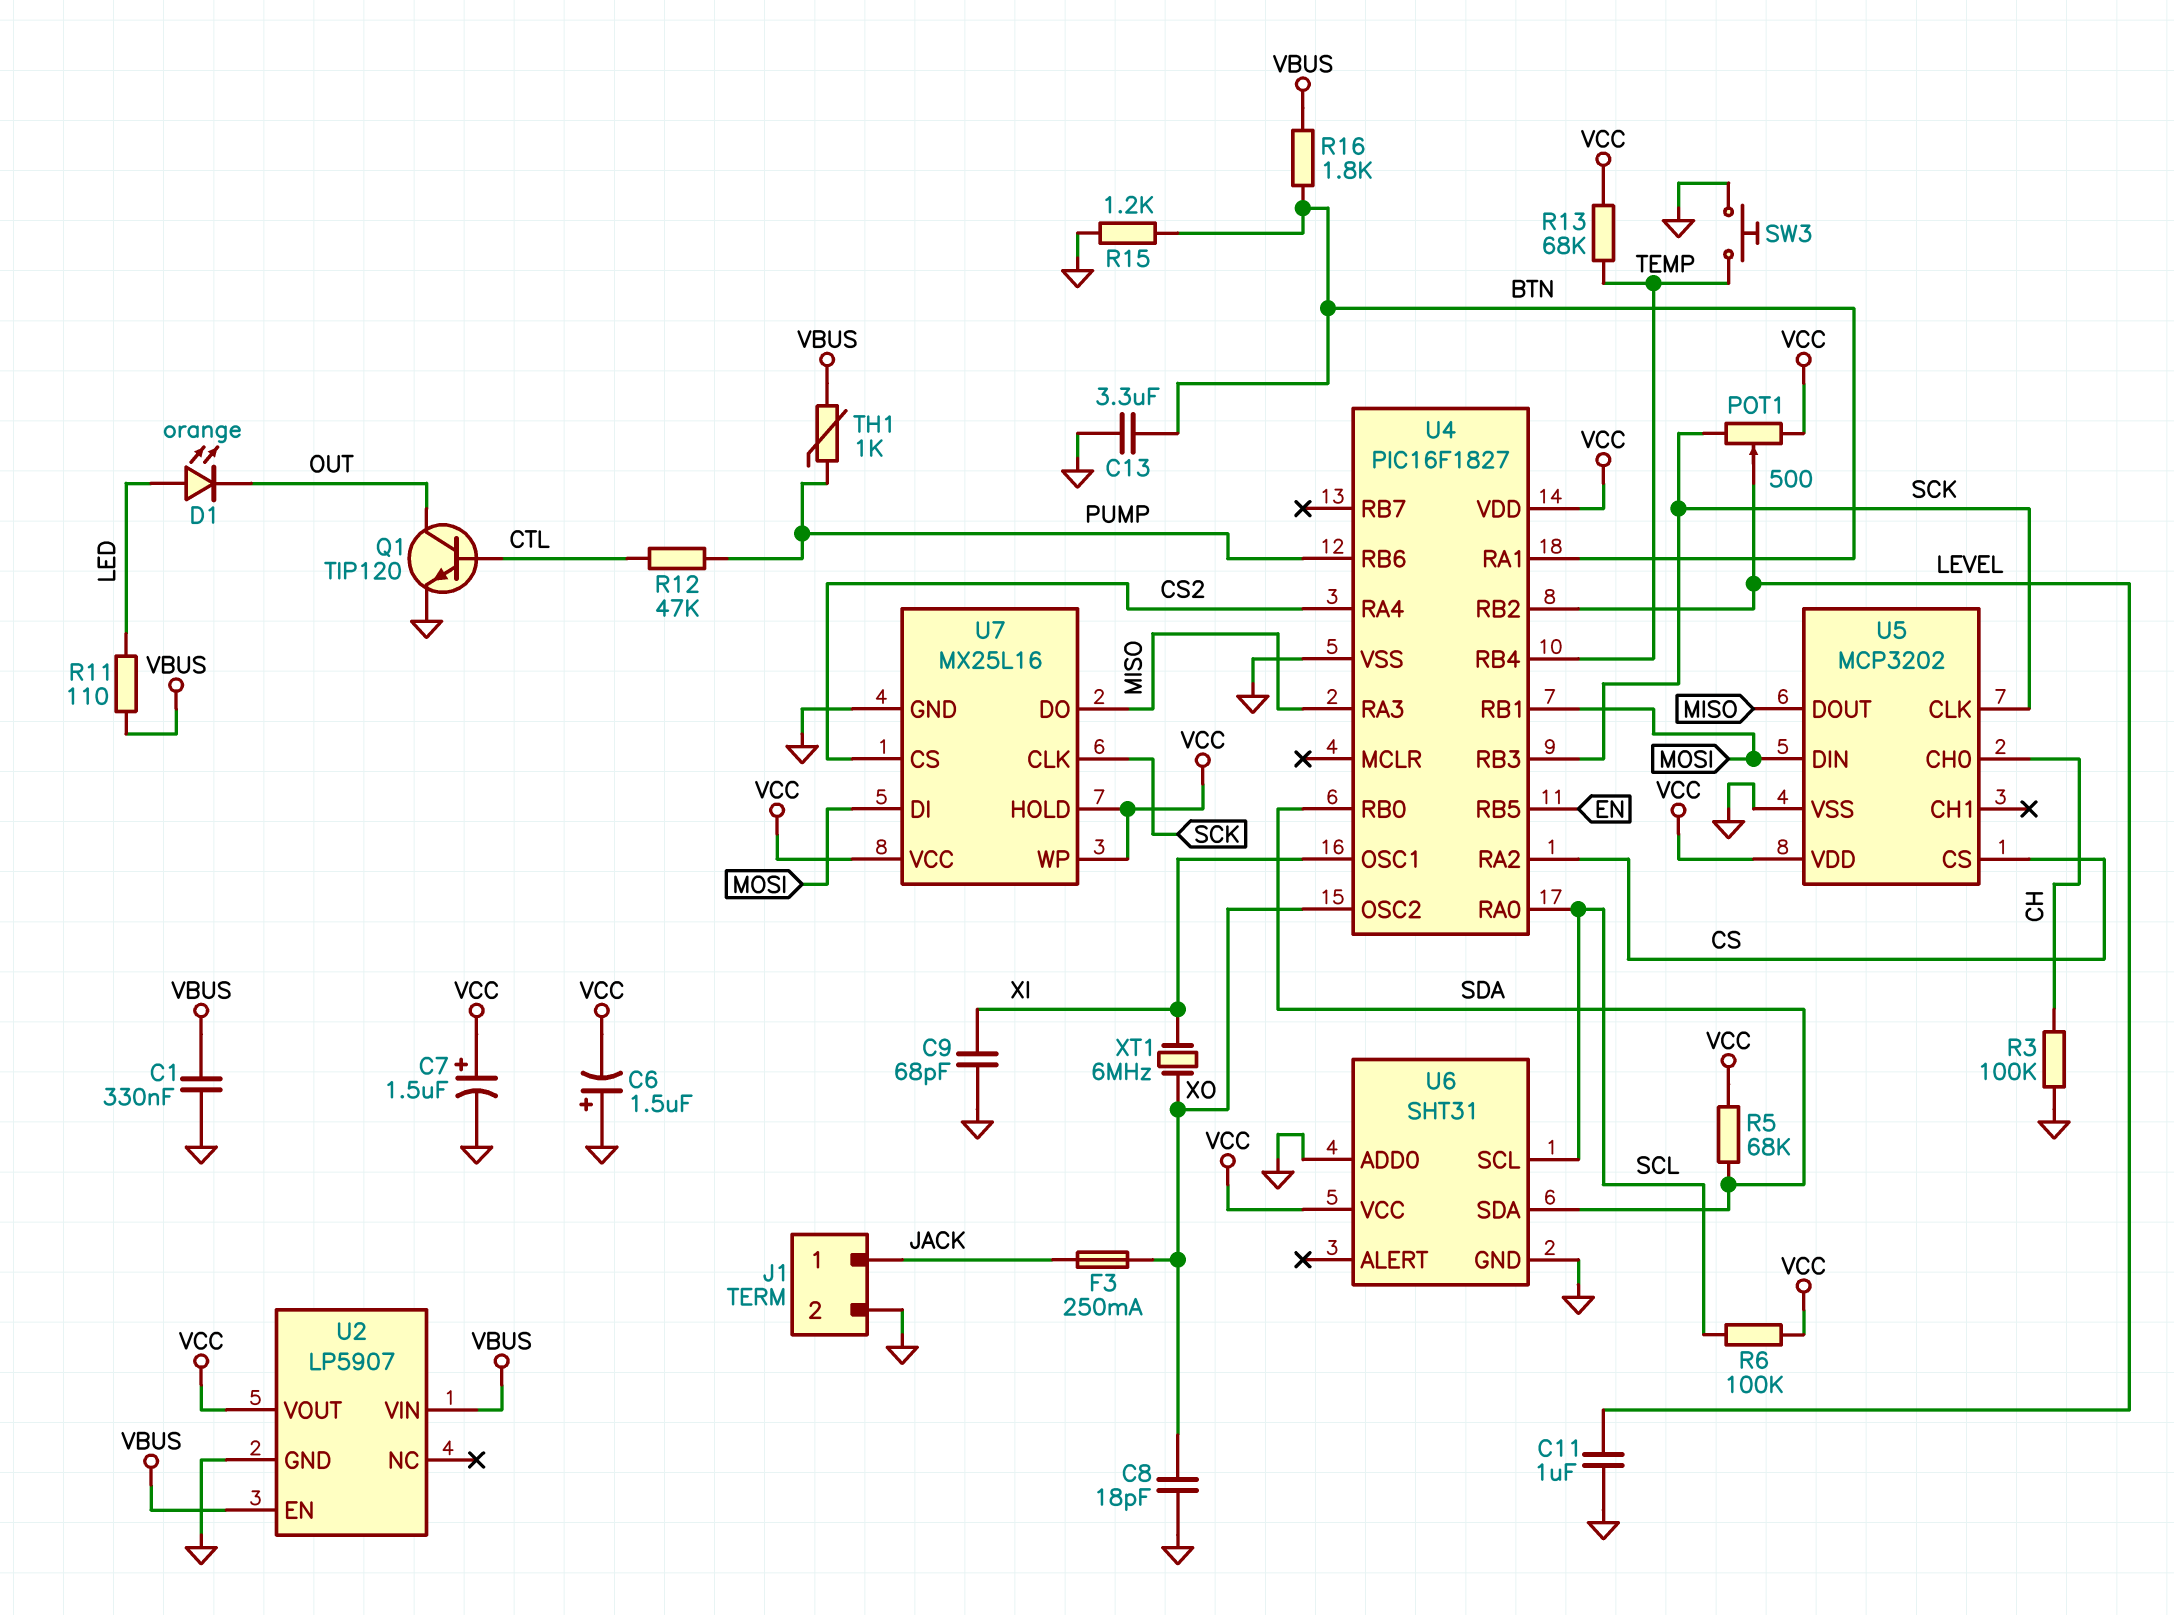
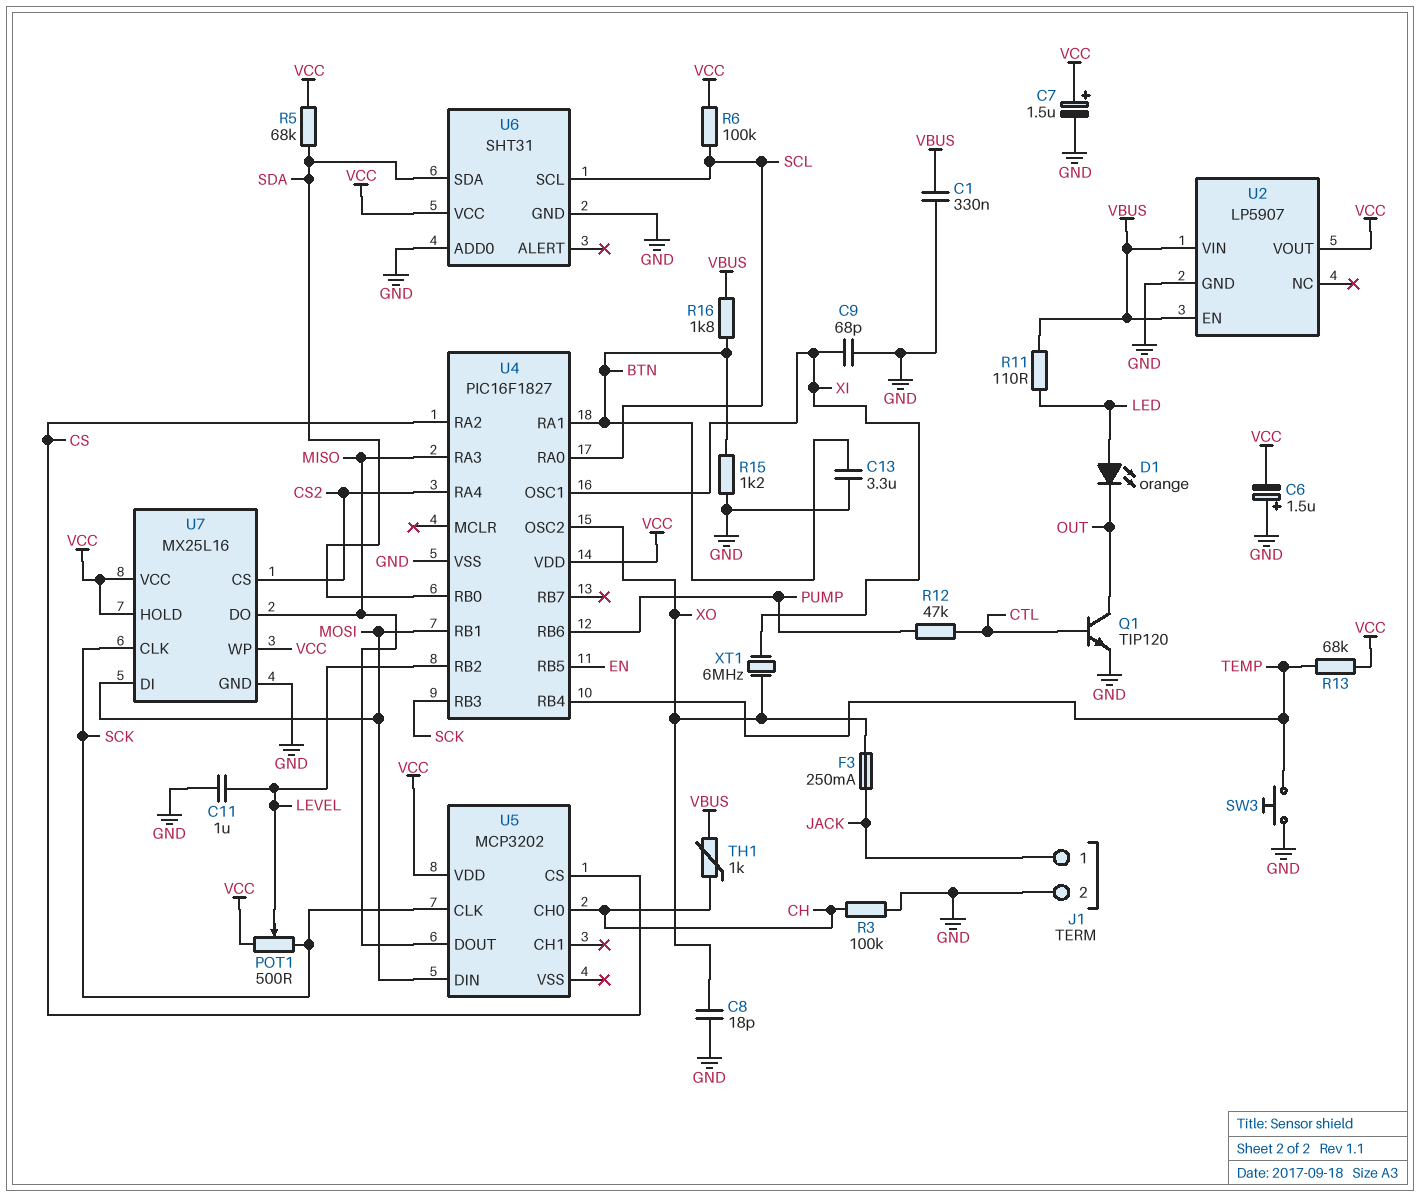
TH1: 1k (PUMP, VBUS) -> 1k (CH, VBUS)
U5 pin VSS: GND -> none

